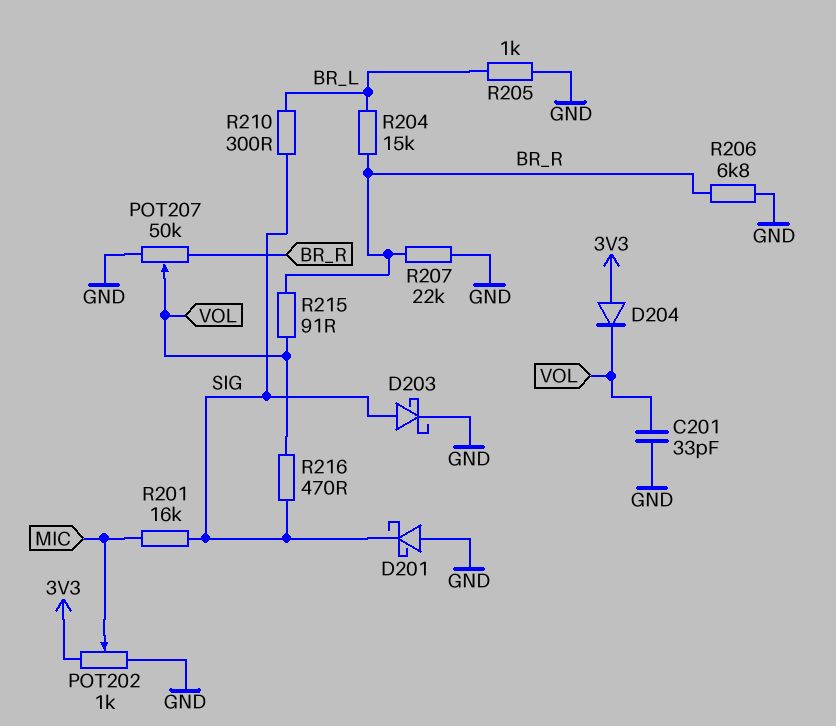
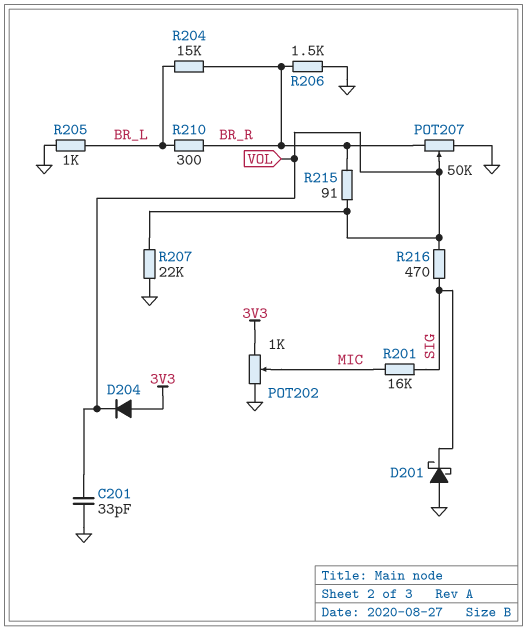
D203: schottky (A SIG, K GND) -> none
R206: 6.8k (BR_R, GND) -> 1.5k (BR_R, GND)
R207: 22k (BR_R, GND) -> 22k (GND, VOL)
R210: 300 (BR_L, SIG) -> 300 (BR_L, BR_R)

